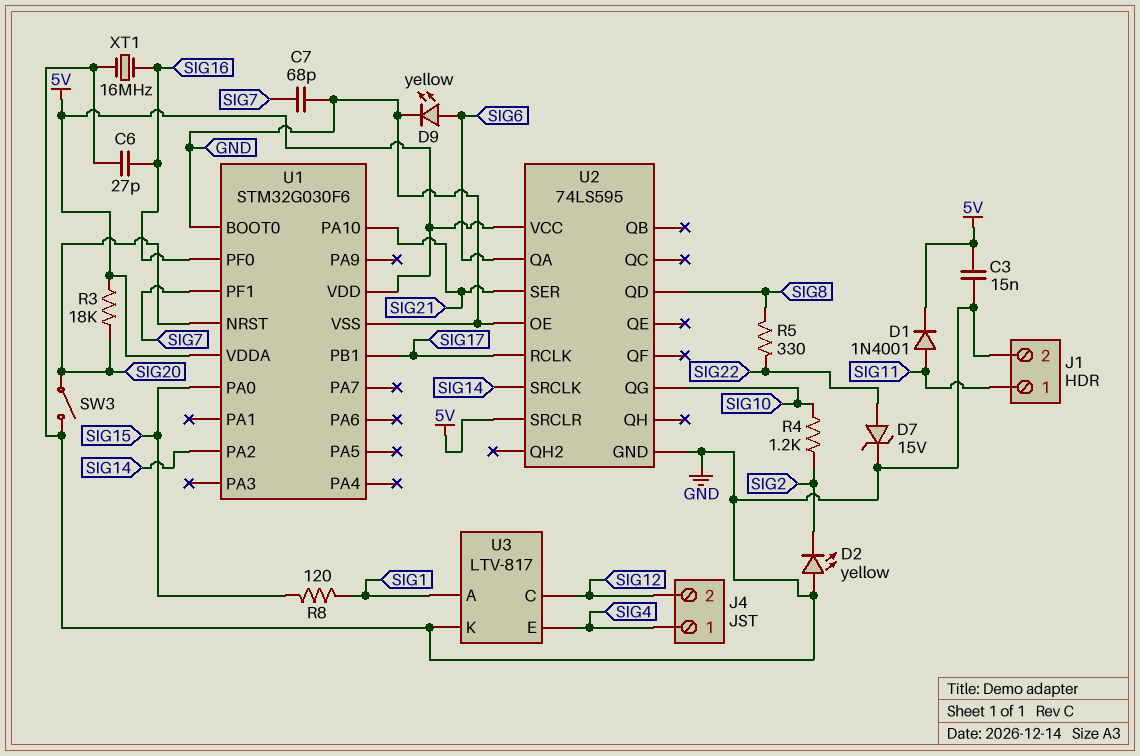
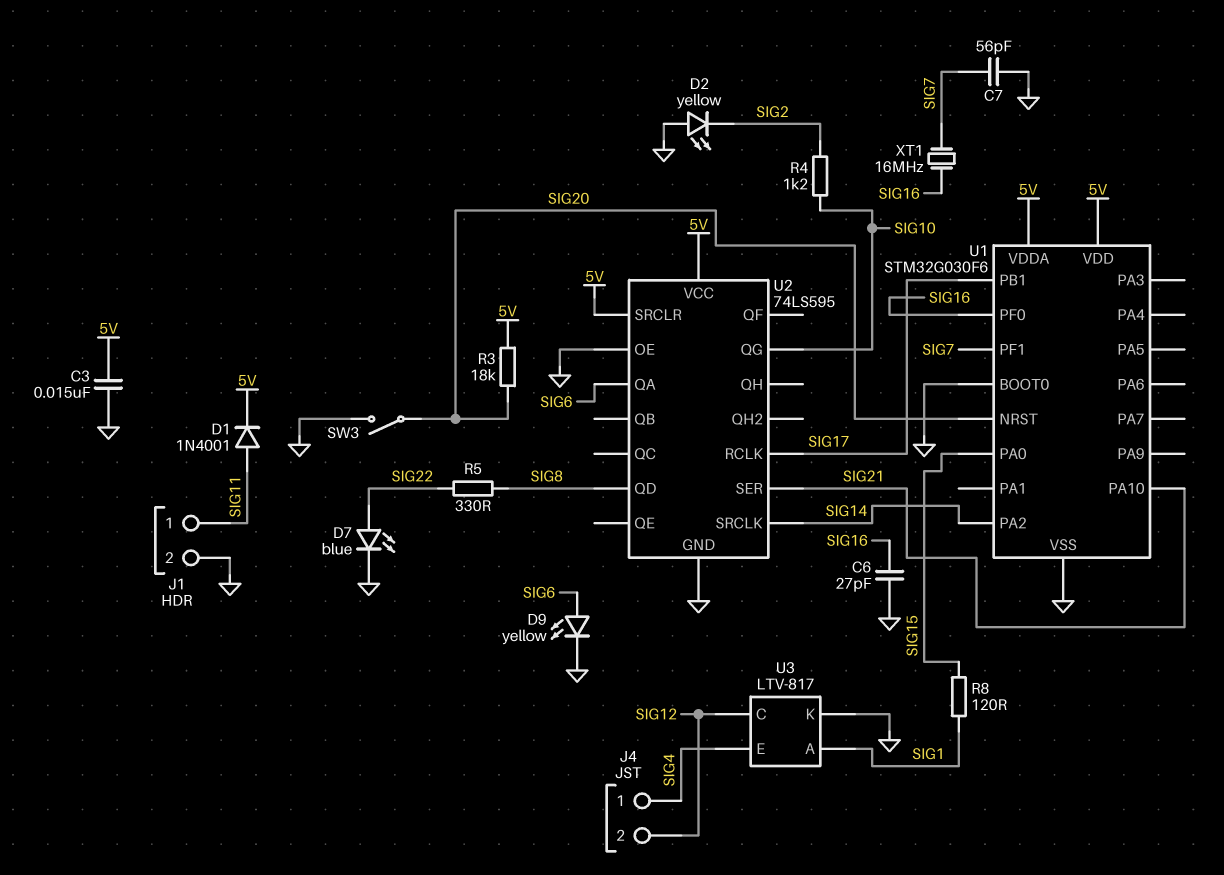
C7: 68pF (GND, SIG7) -> 56pF (GND, SIG7)
D7: zener 15V (A SIG22, K GND) -> LED blue (A SIG22, K GND)
XT1: 16MHz (GND, SIG16) -> 16MHz (SIG7, SIG16)

